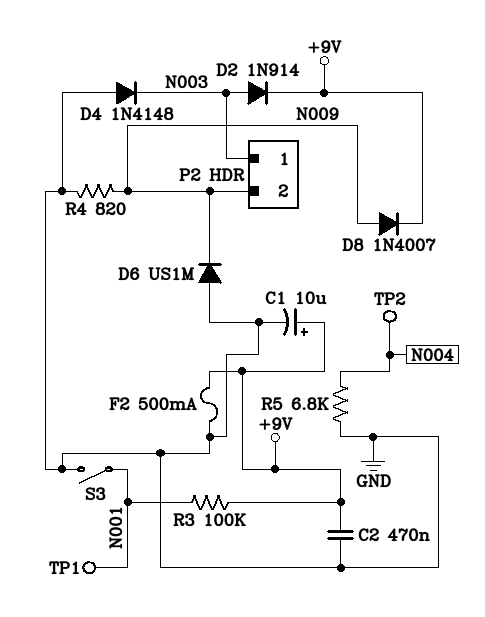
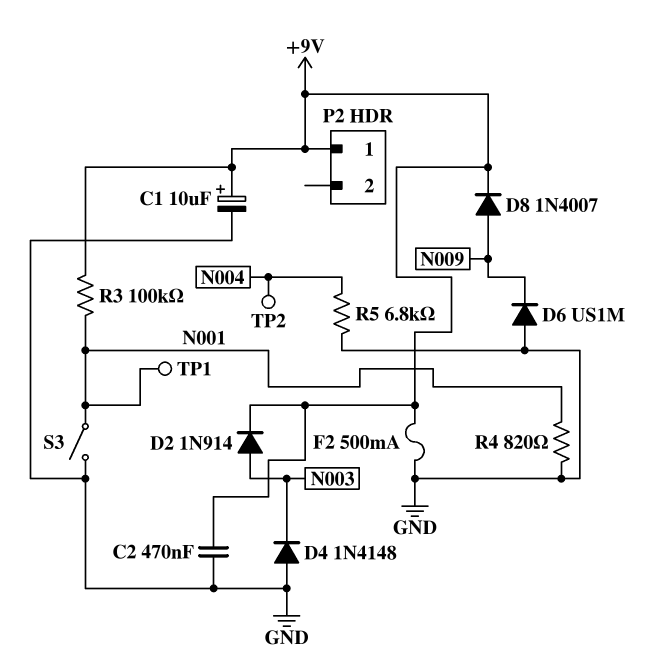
P2 pin 1: N003 -> +9V
P2 pin 2: N009 -> none
R4: 820 (GND, N009) -> 820 (GND, N001)

